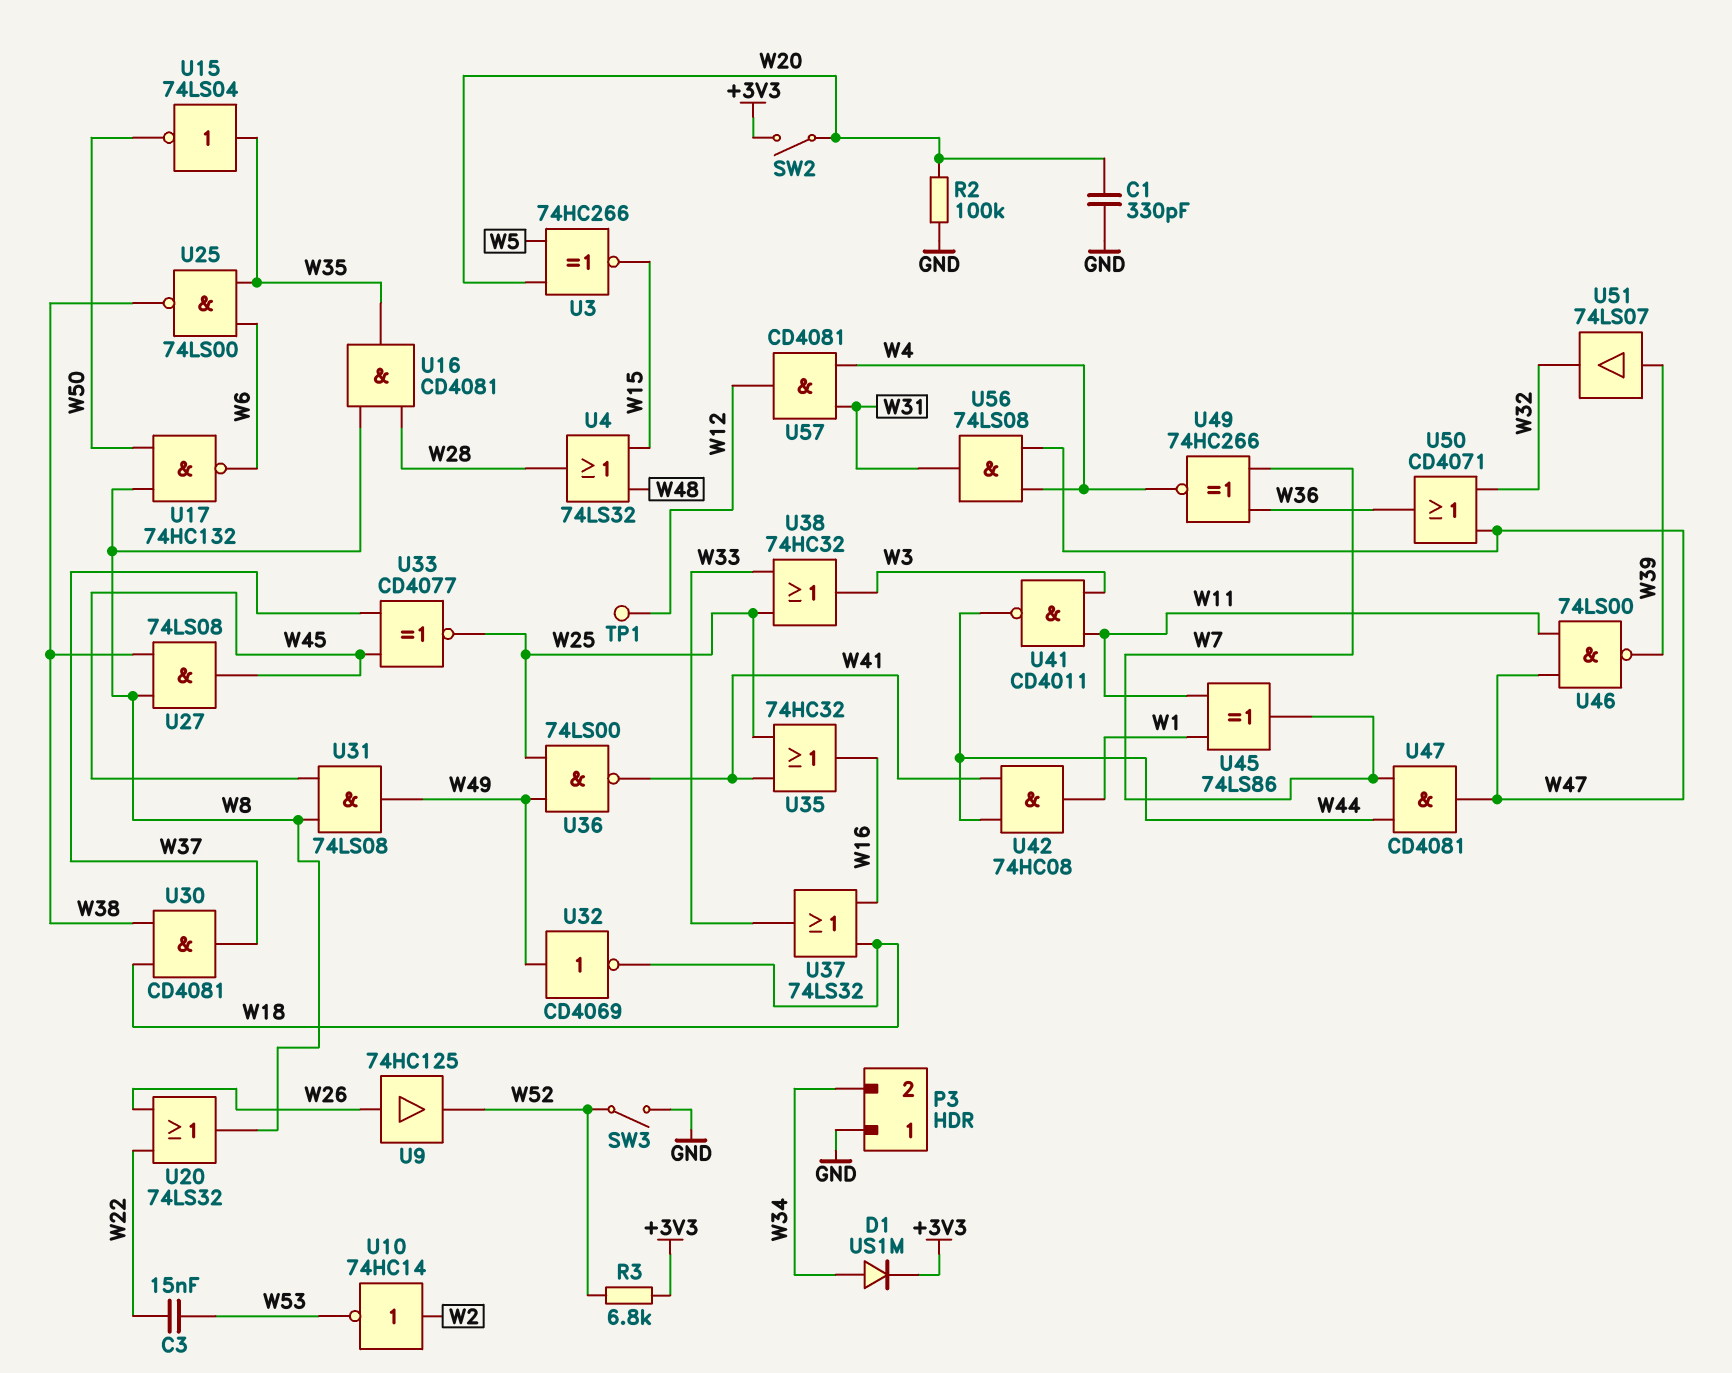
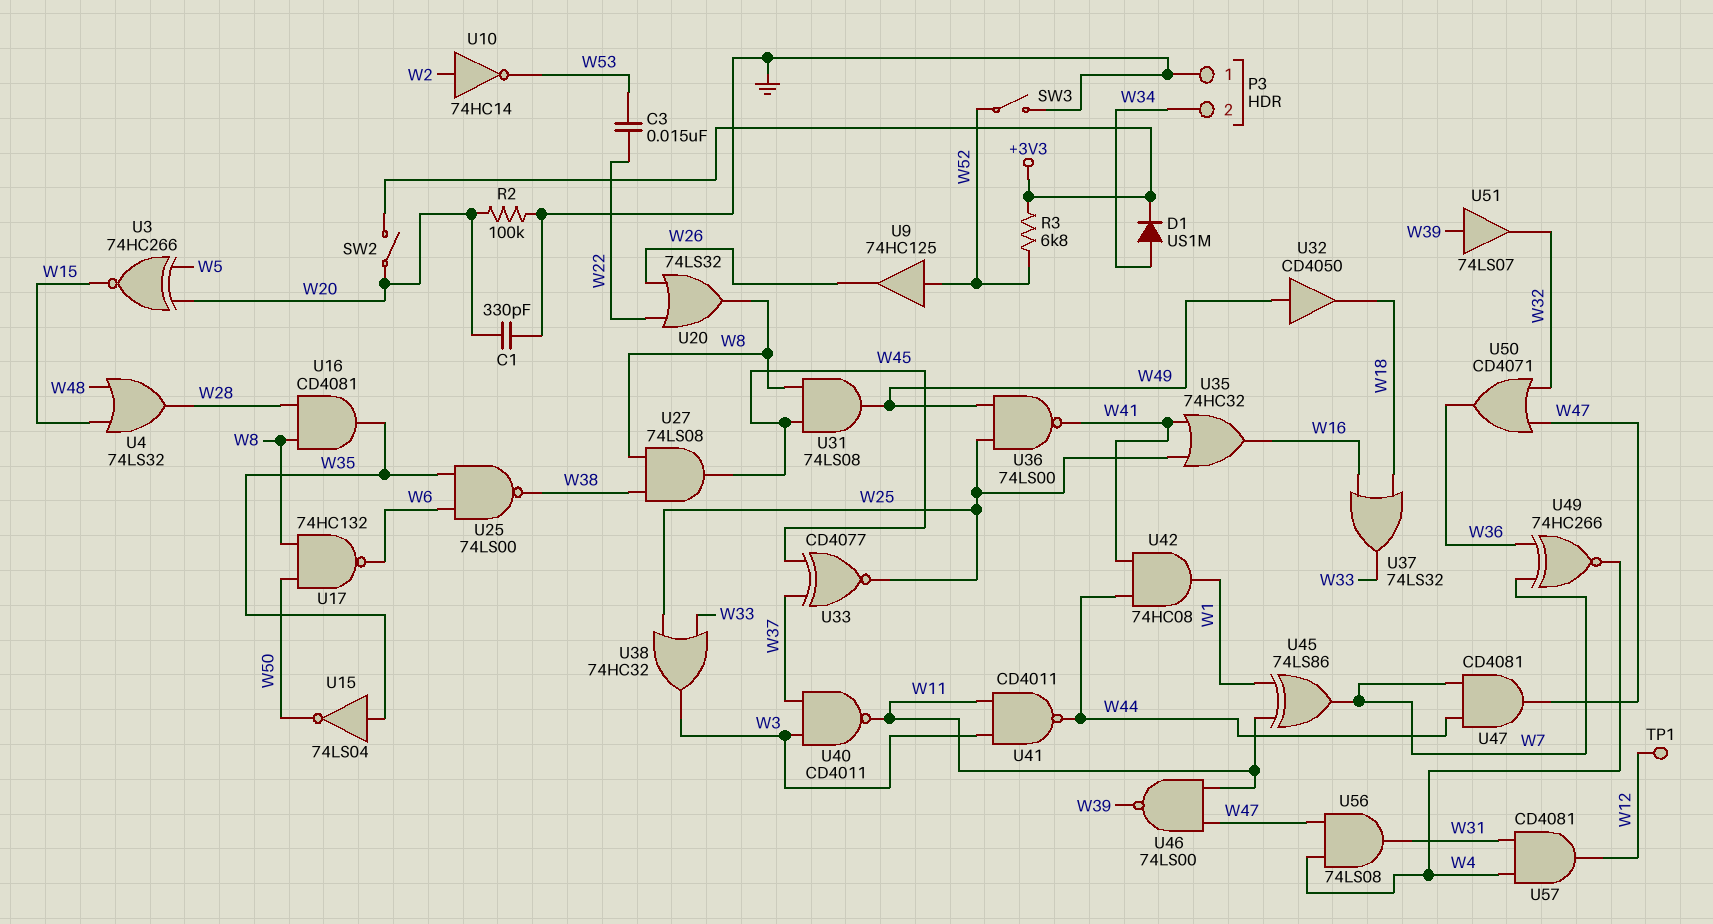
U9: buffer 74HC125 (in W26, out W52) -> buffer 74HC125 (in W52, out W26)
U30: AND CD4081 (in W18, in W38, out W37) -> none
U32: NOT CD4069 (in W49, out W18) -> buffer CD4050 (in W49, out W18)
U40: none -> NAND CD4011 (in W3, in W37, out W11)

